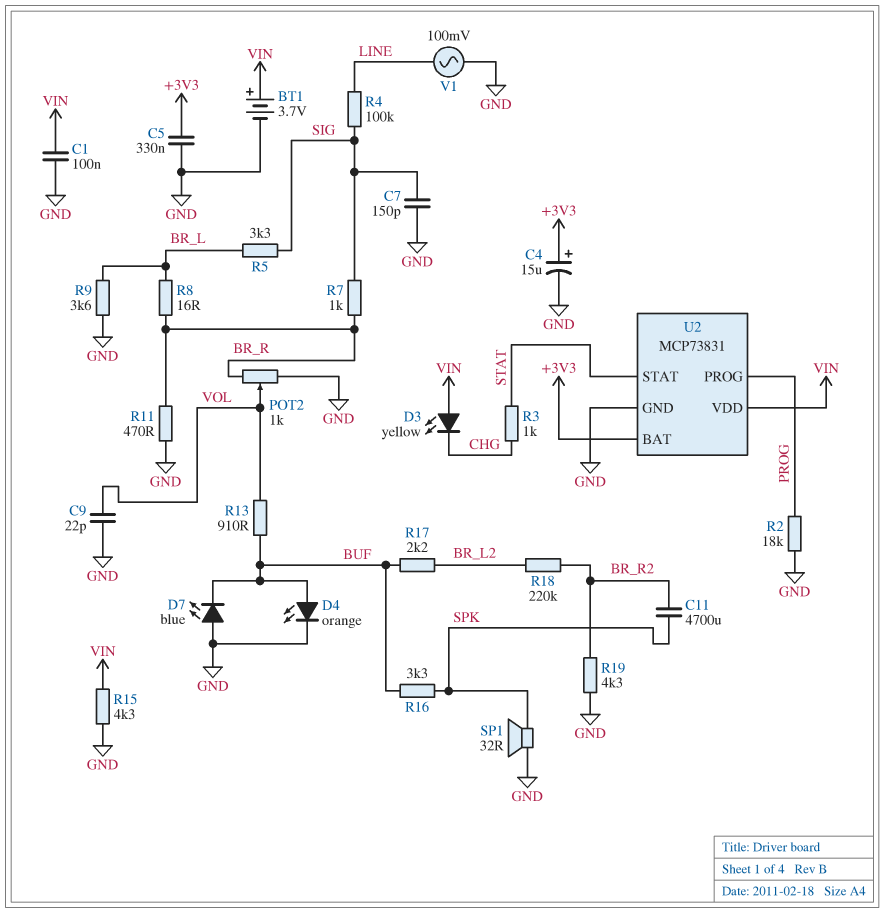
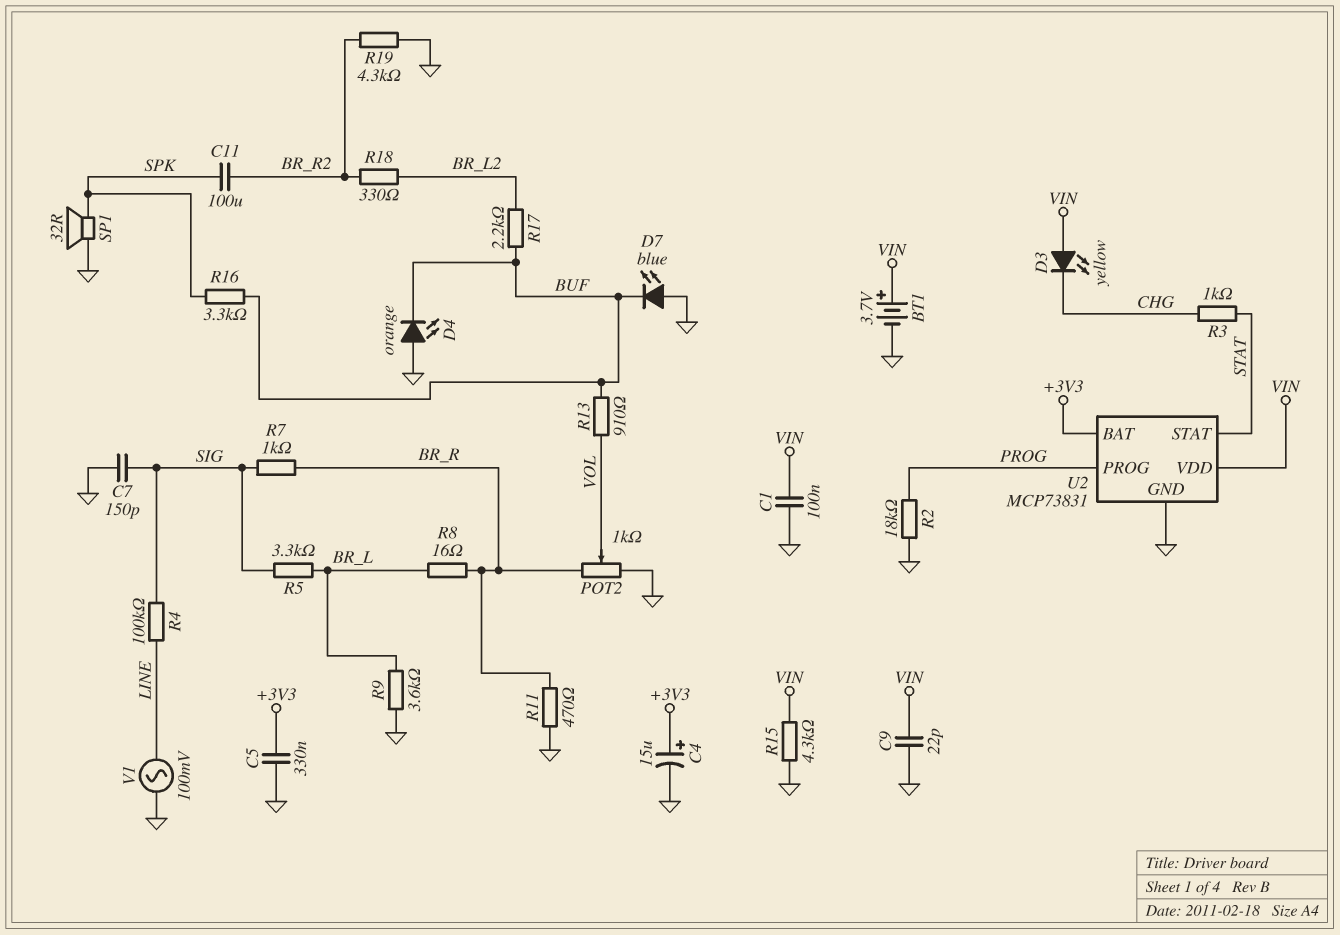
C9: 22pF (GND, VOL) -> 22pF (GND, VIN)
C11: 4700uF (BR_R2, SPK) -> 100uF (BR_R2, SPK)
D4: LED orange (A BUF, K GND) -> LED orange (A GND, K BUF)
R18: 220k (BR_L2, BR_R2) -> 330 (BR_L2, BR_R2)

